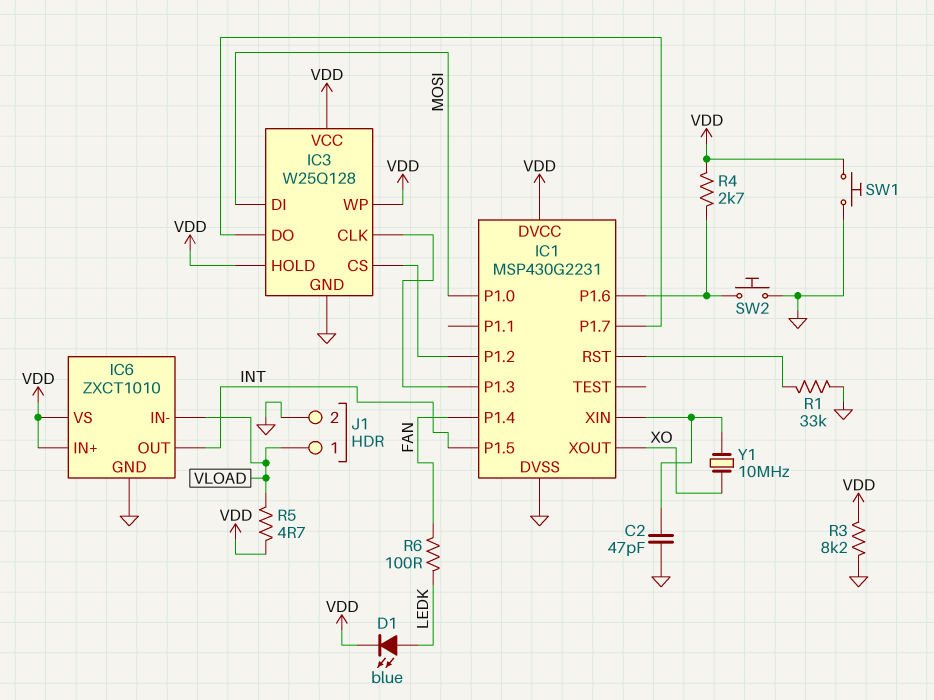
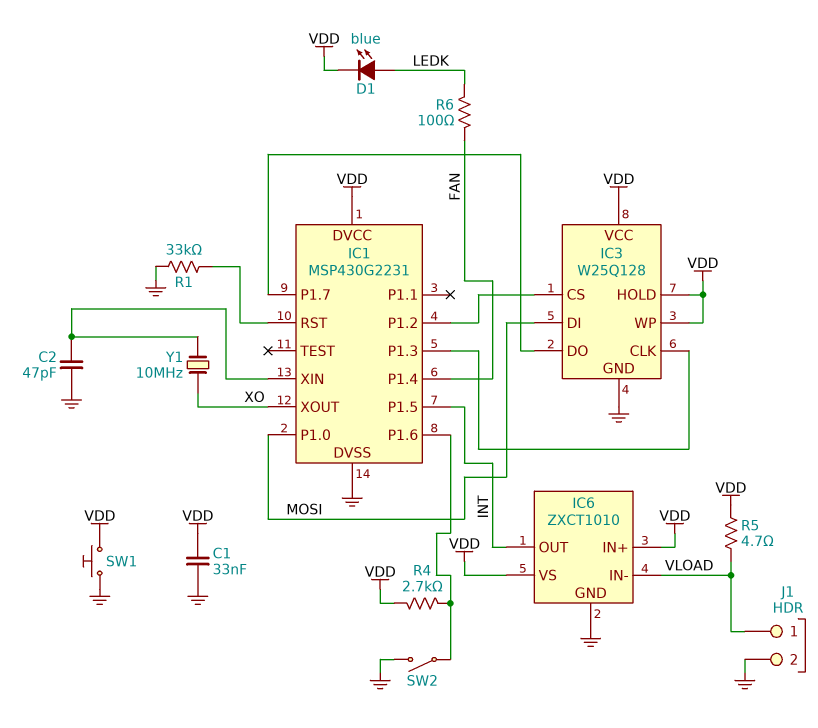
C1: none -> 33nF (GND, VDD)
R3: 8.2k (GND, VDD) -> none
SW2: button (GND, IC1/P1.6) -> switch (GND, IC1/P1.6)

